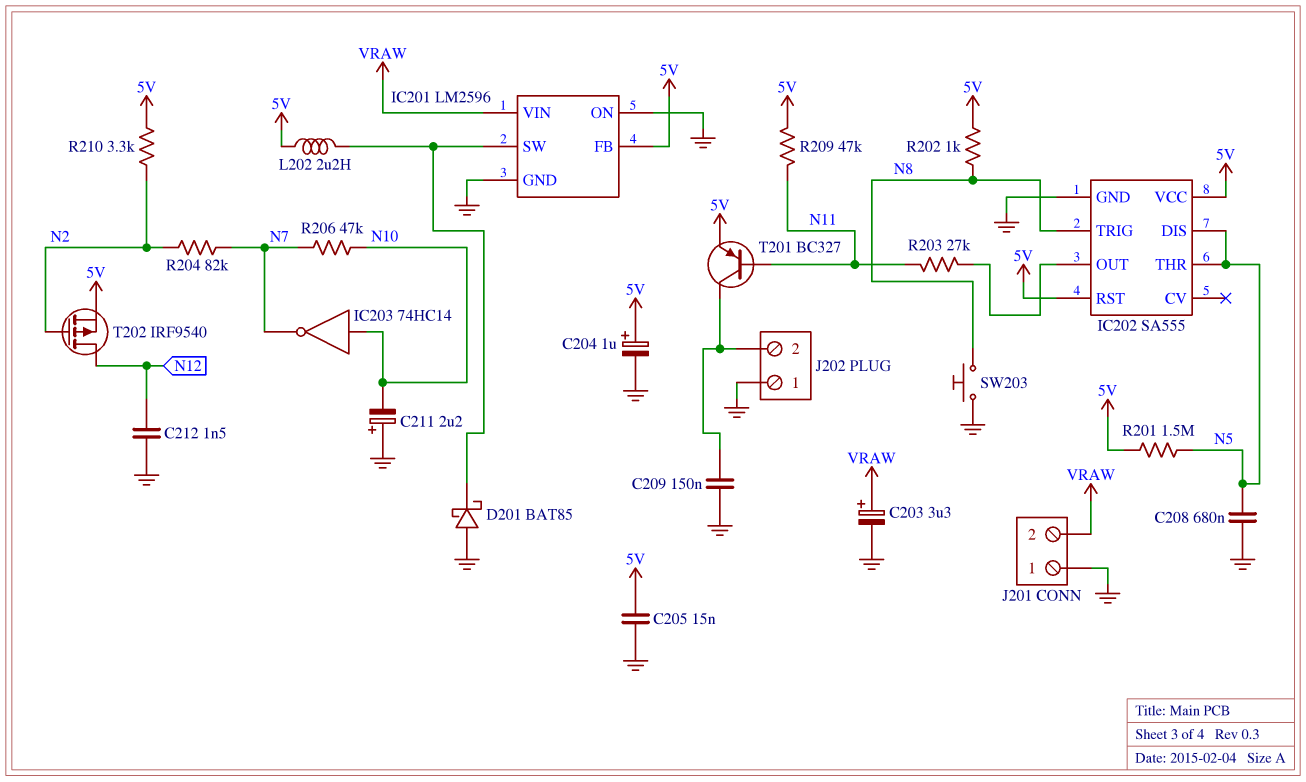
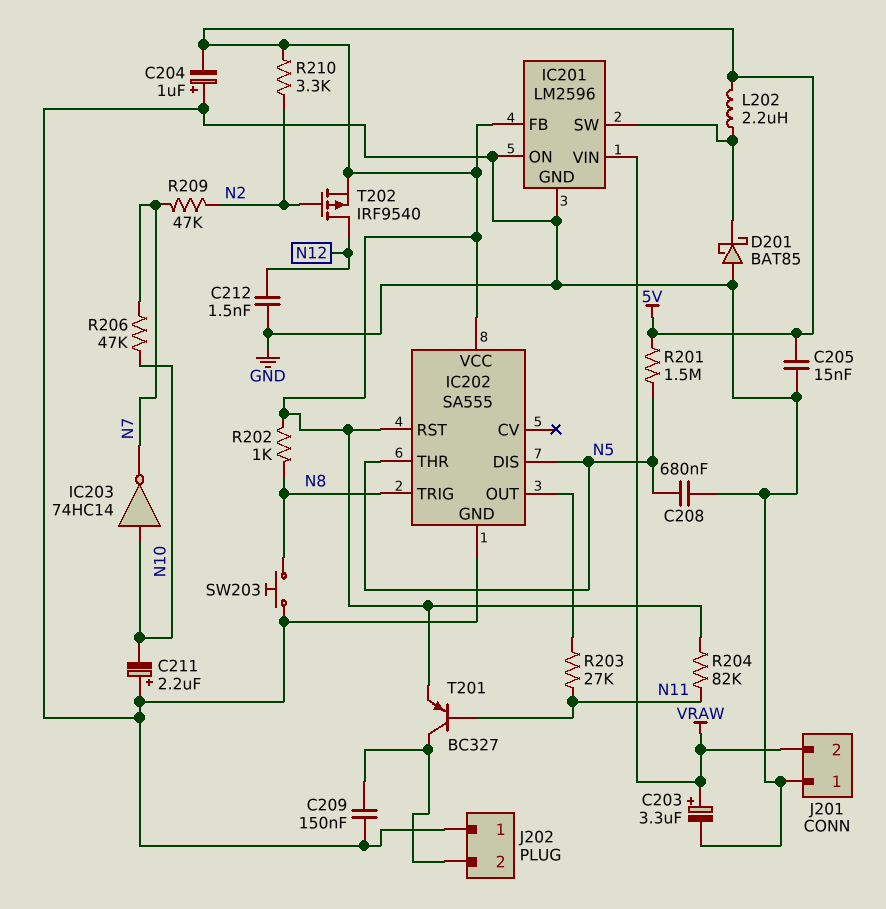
C204: 1uF (plus 5V, minus GND) -> 1uF (plus GND, minus 5V)
R204: 82k (N2, N7) -> 82k (5V, N11)
R209: 47k (5V, N11) -> 47k (N2, N7)

